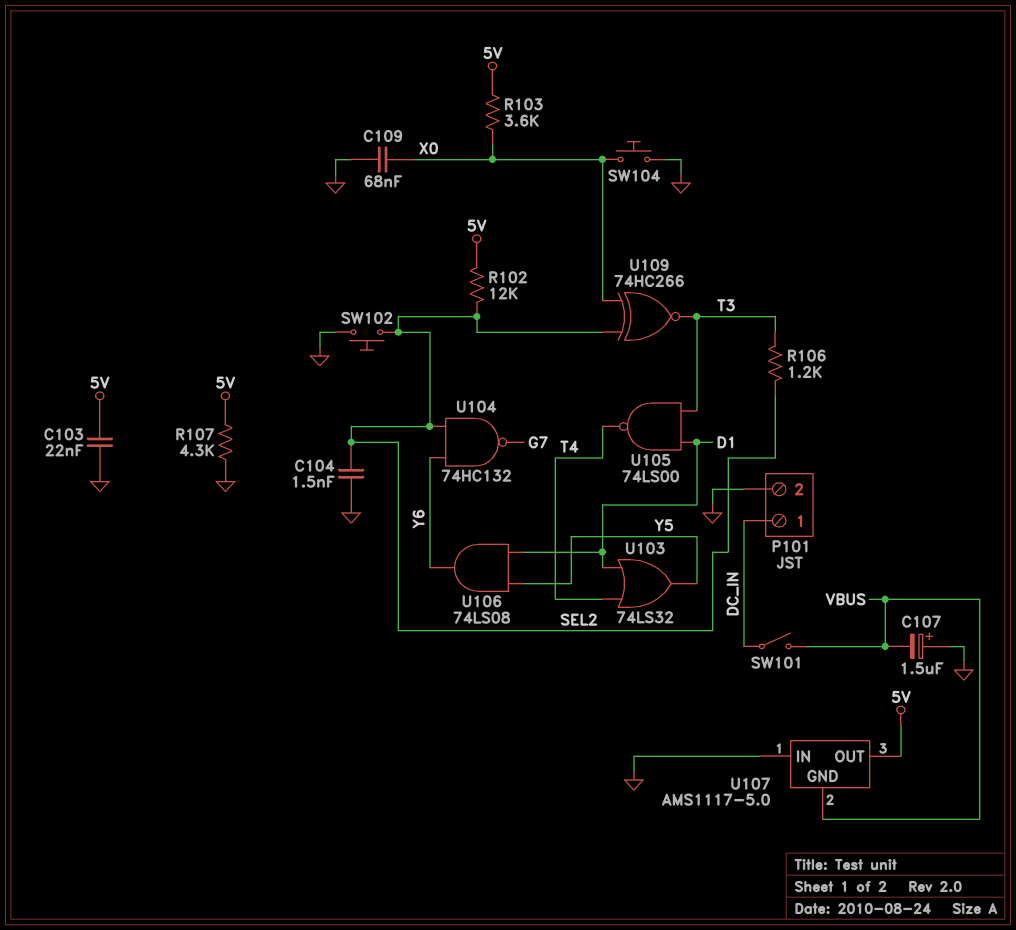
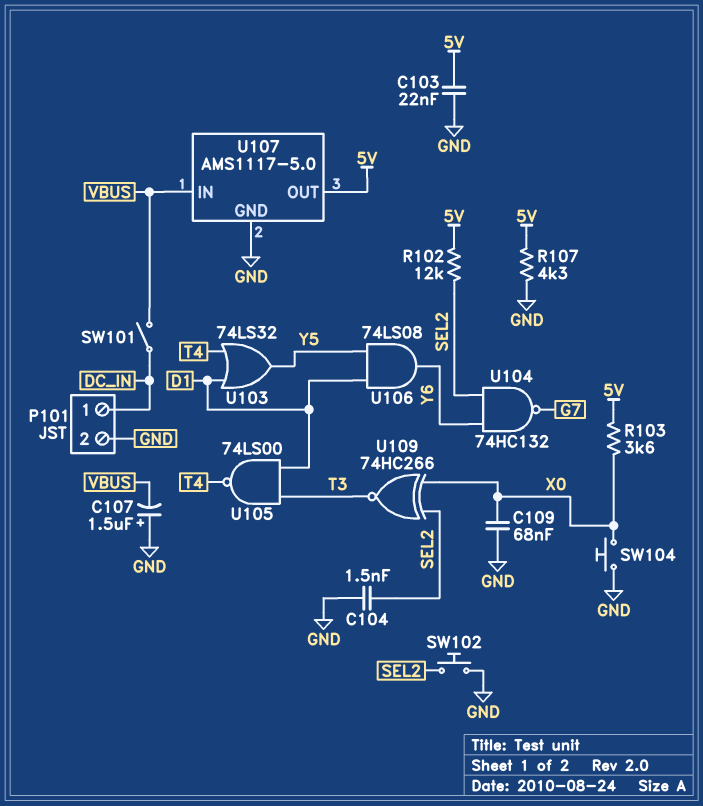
R106: 1.2k (SEL2, T3) -> none
U107 pin GND: VBUS -> GND
U107 pin IN: GND -> VBUS

